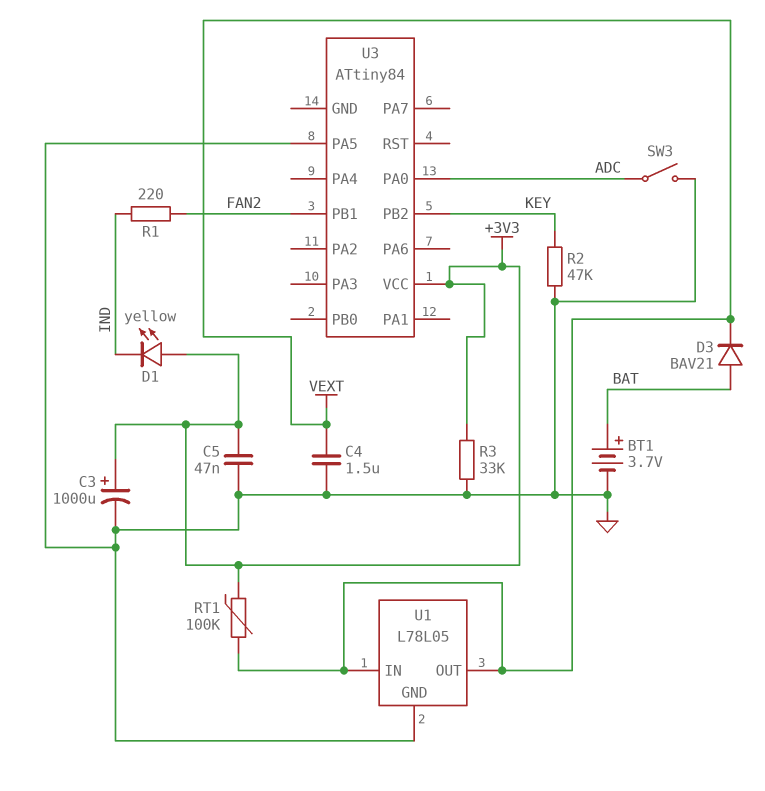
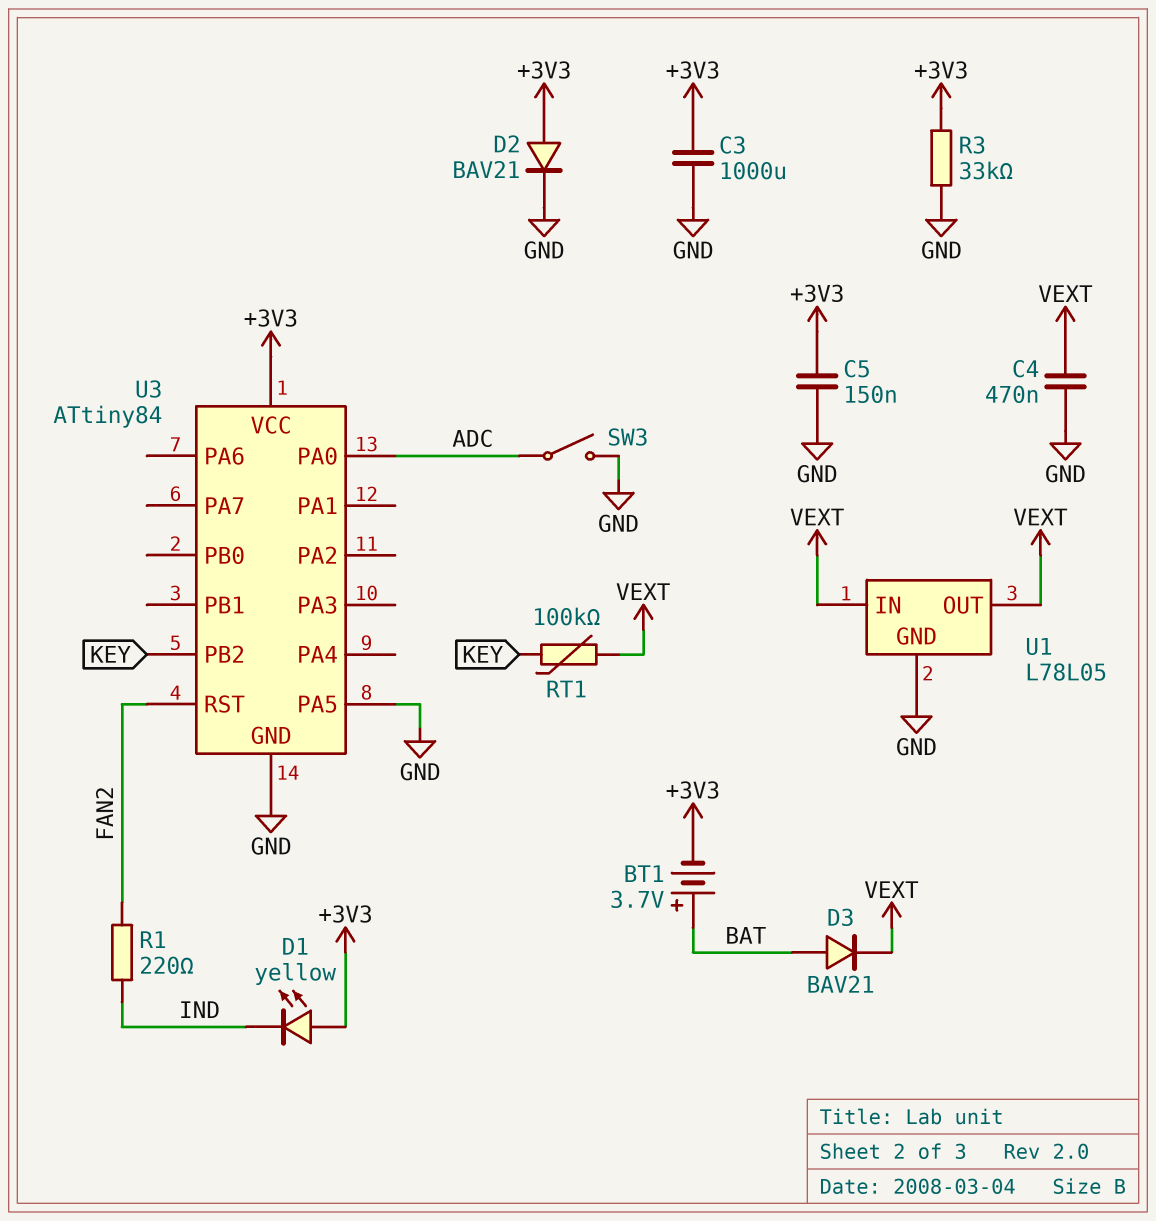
BT1: 3.7V (plus BAT, minus GND) -> 3.7V (plus BAT, minus +3V3)
C3: 1000uF (plus +3V3, minus GND) -> 1000uF (+3V3, GND)
C4: 1.5uF (GND, VEXT) -> 470nF (GND, VEXT)
C5: 47nF (+3V3, GND) -> 150nF (+3V3, GND)
D2: none -> diode BAV21 (A +3V3, K GND)
R2: 47k (GND, KEY) -> none
RT1: 100k (+3V3, VEXT) -> 100k (KEY, VEXT)
U3 pin GND: none -> GND
U3 pin PB1: FAN2 -> none
U3 pin RST: none -> FAN2

